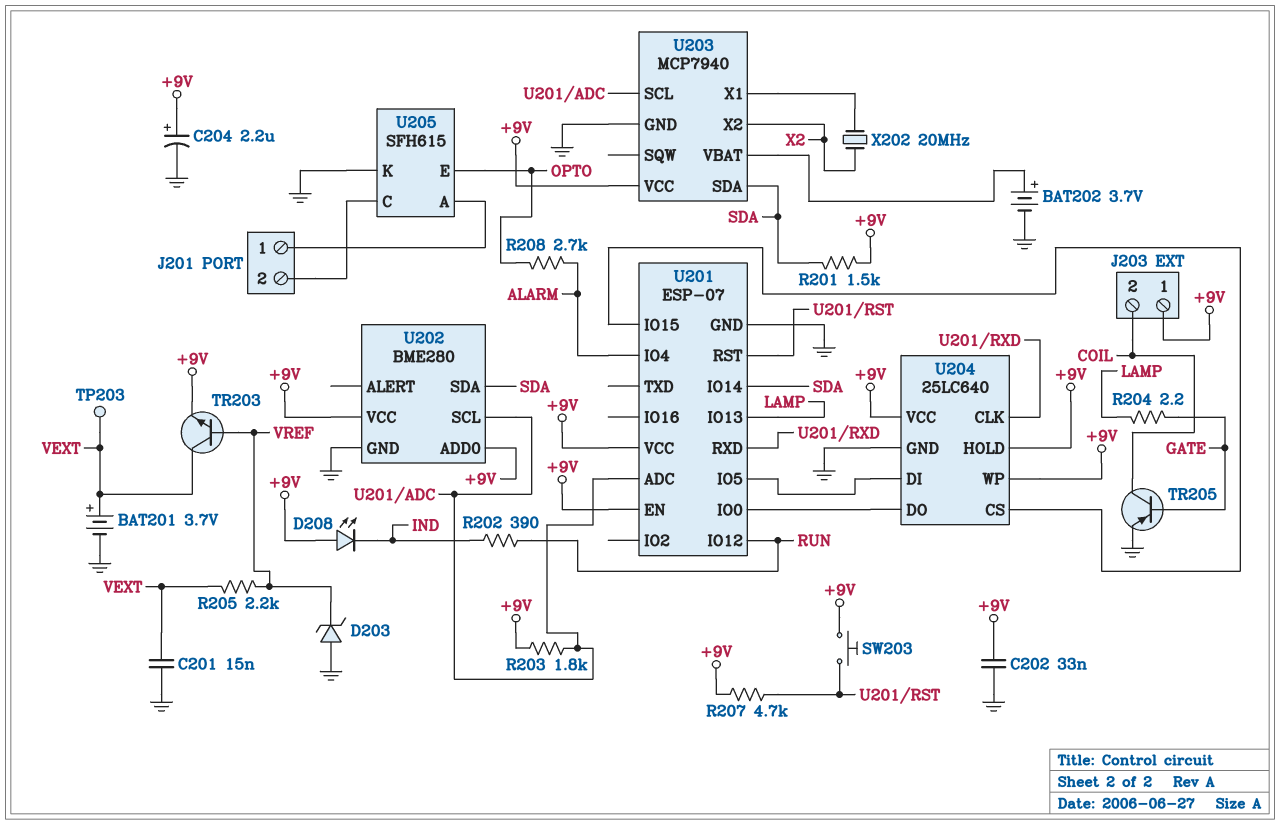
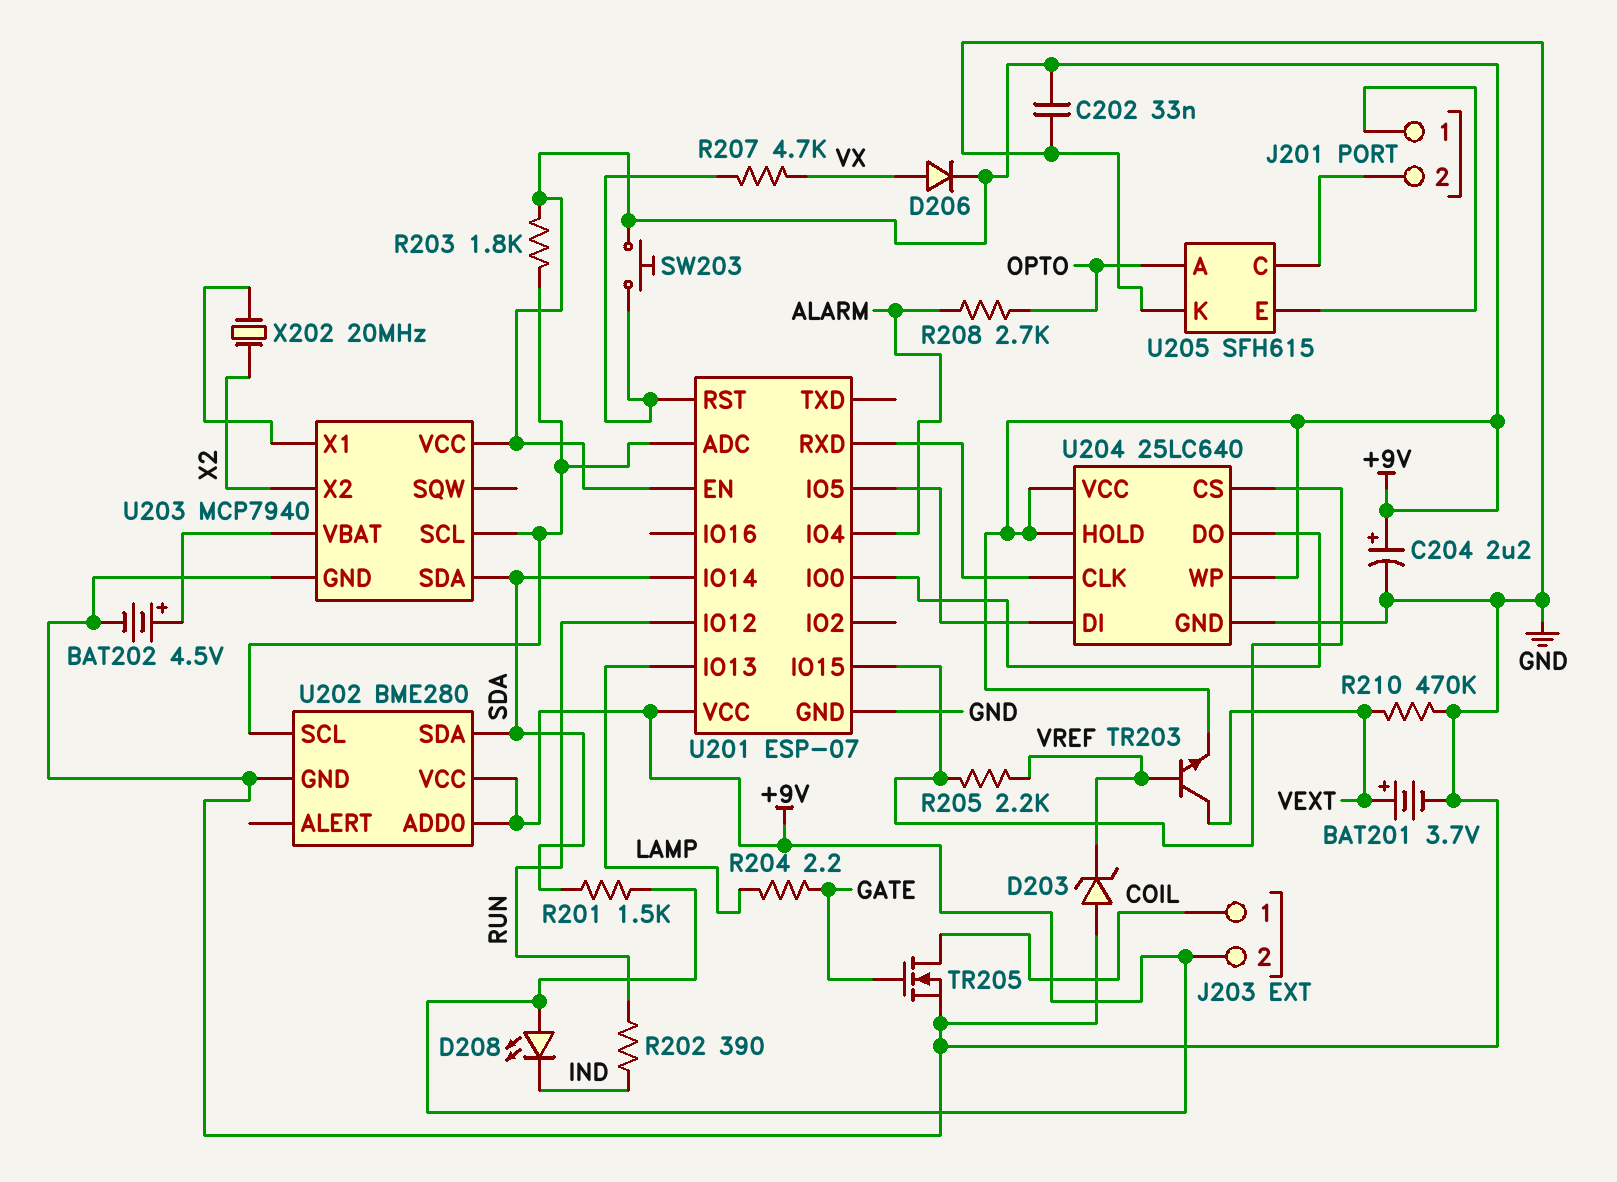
BAT202: 3.7V (plus U203/VBAT, minus GND) -> 4.5V (plus U203/VBAT, minus GND)
C201: 15nF (GND, VEXT) -> none
D206: none -> diode (A VX, K +9V)
J203 pin 1: +9V -> COIL
J203 pin 2: COIL -> +9V
R205: 2.2k (VEXT, VREF) -> 2.2k (U201/IO15, VREF)
R207: 4.7k (+9V, U201/RST) -> 4.7k (U201/RST, VX)
R210: none -> 470k (GND, VEXT)
TP203: test point (VEXT) -> none
TR205: PNP (B GATE, C COIL, E GND) -> NMOS (G GATE, D COIL, S GND)
U205 pin A: J201/1 -> OPTO
U205 pin E: OPTO -> J201/1

